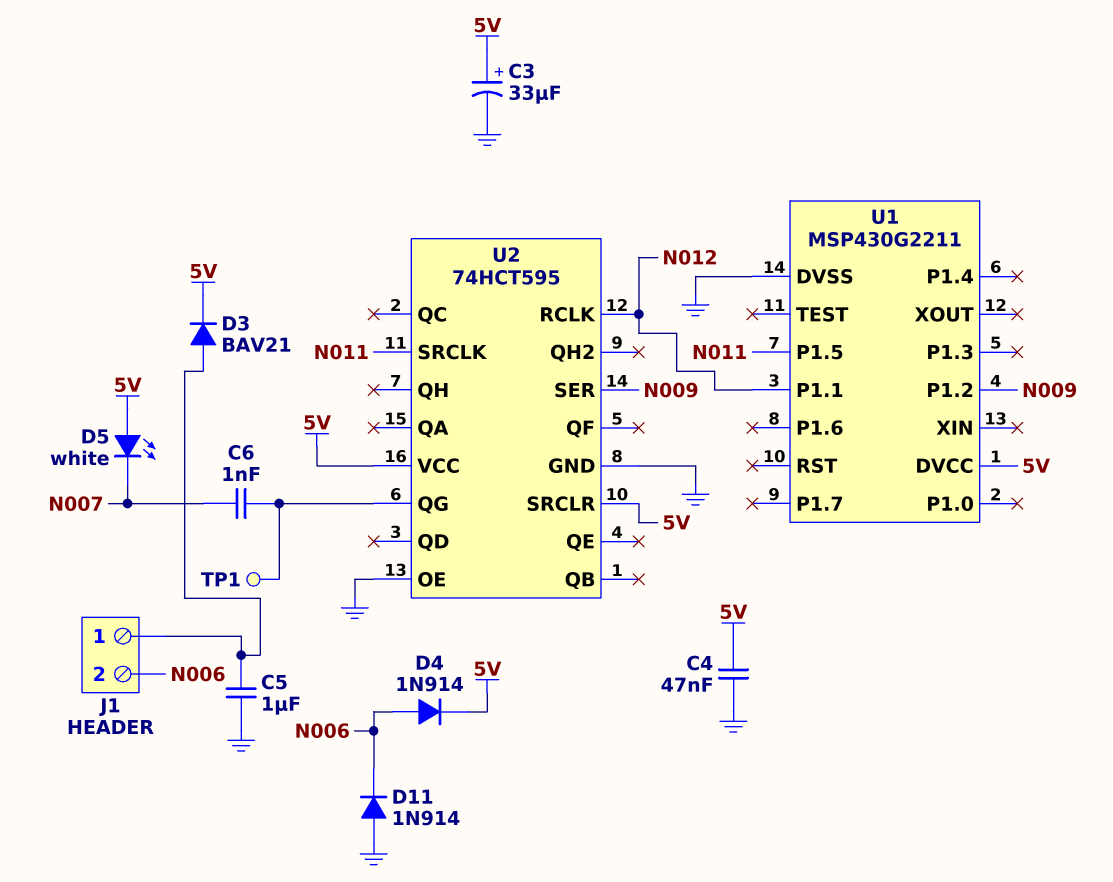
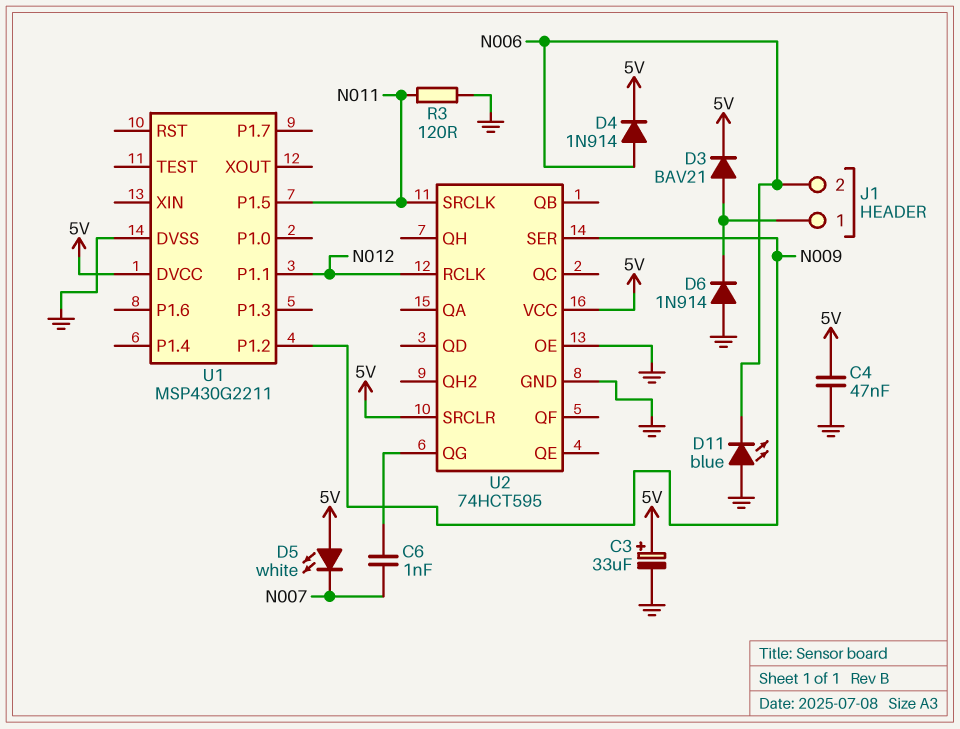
C5: 1uF (GND, J1/1) -> none
D6: none -> diode 1N914 (A GND, K J1/1)
D11: diode 1N914 (A GND, K N006) -> LED blue (A GND, K N006)
R3: none -> 120 (GND, N011)
TP1: test point (U2/QG) -> none

